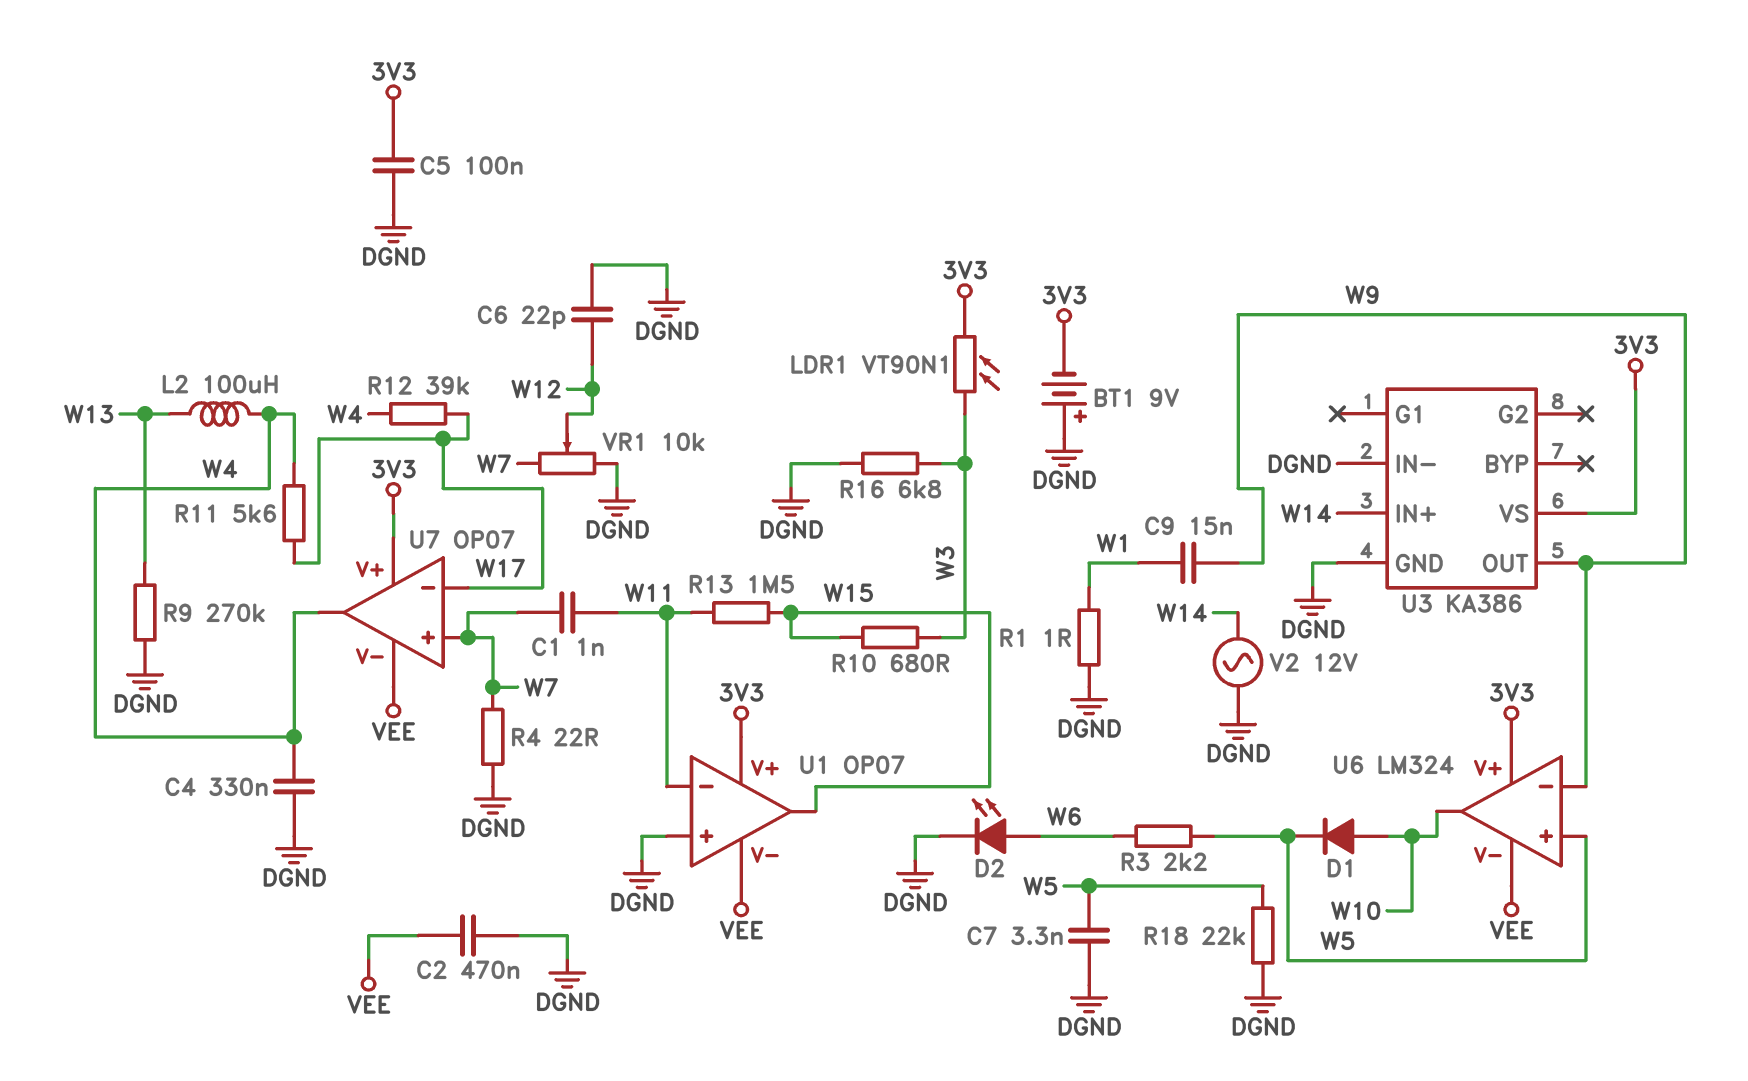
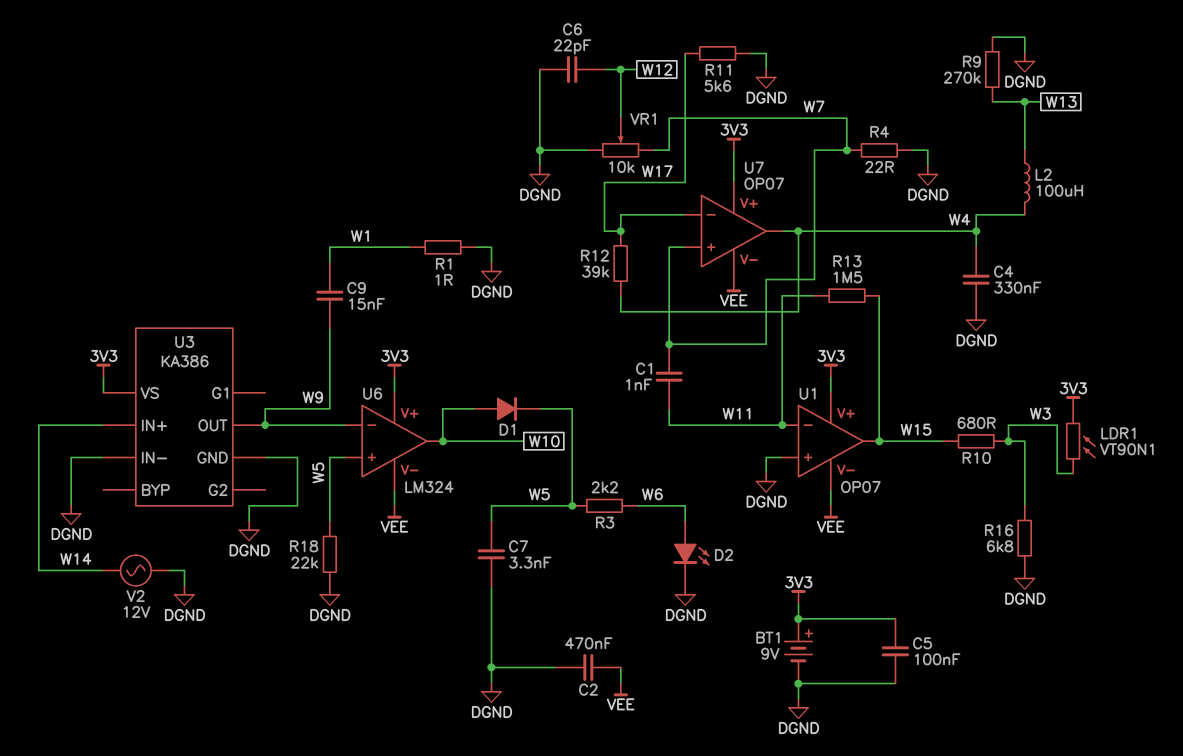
BT1: 9V (plus DGND, minus 3V3) -> 9V (plus 3V3, minus DGND)
R11: 5.6k (W4, W17) -> 5.6k (DGND, W17)

